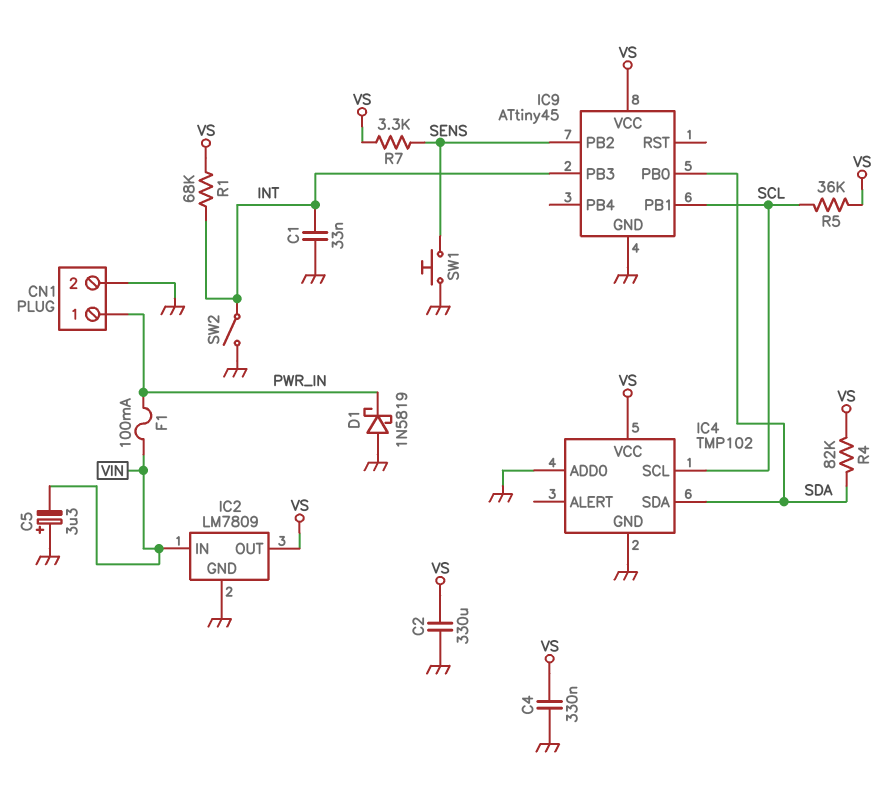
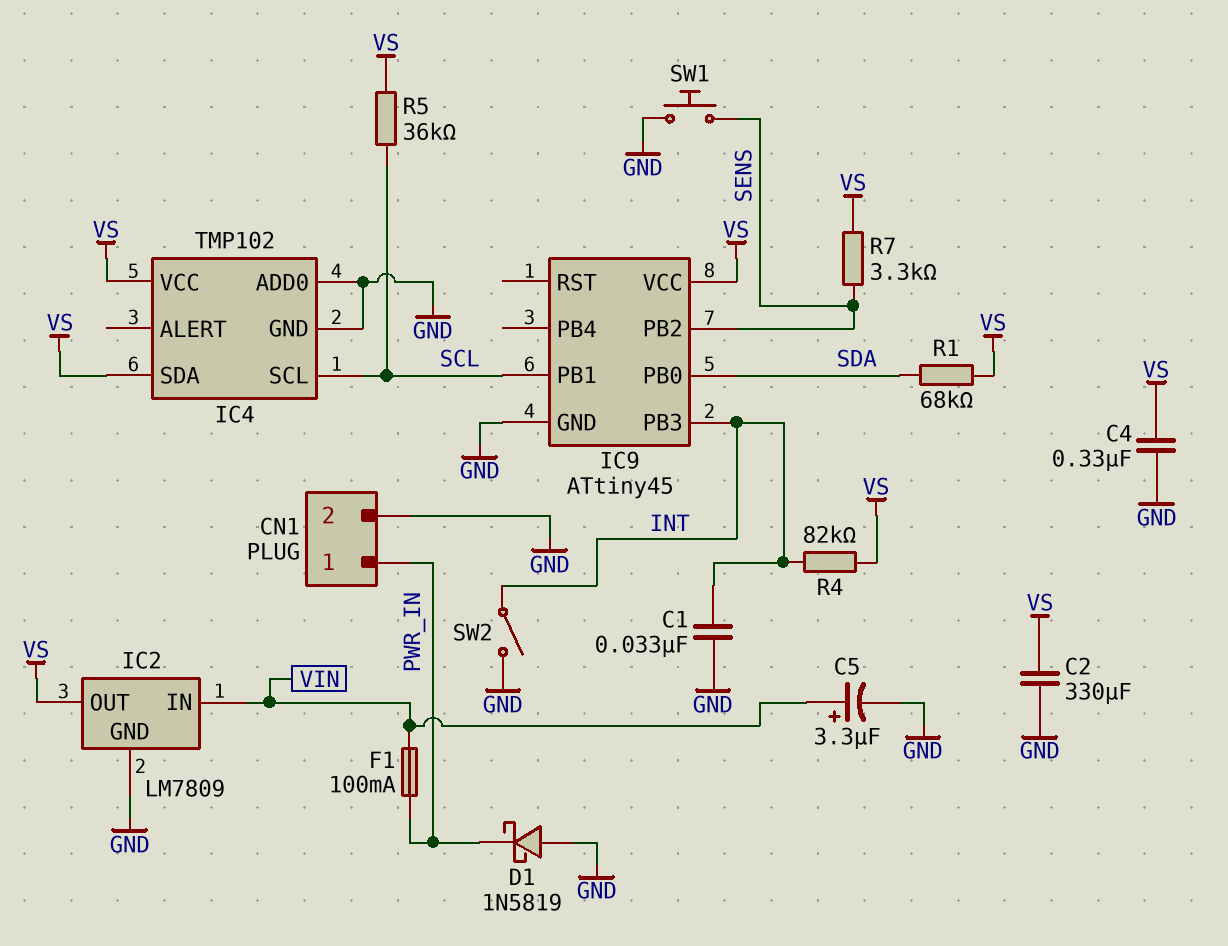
C5: 3.3uF (plus GND, minus VIN) -> 3.3uF (plus VIN, minus GND)
IC4 pin SDA: SDA -> VS
R1: 68k (INT, VS) -> 68k (SDA, VS)
R4: 82k (SDA, VS) -> 82k (INT, VS)

